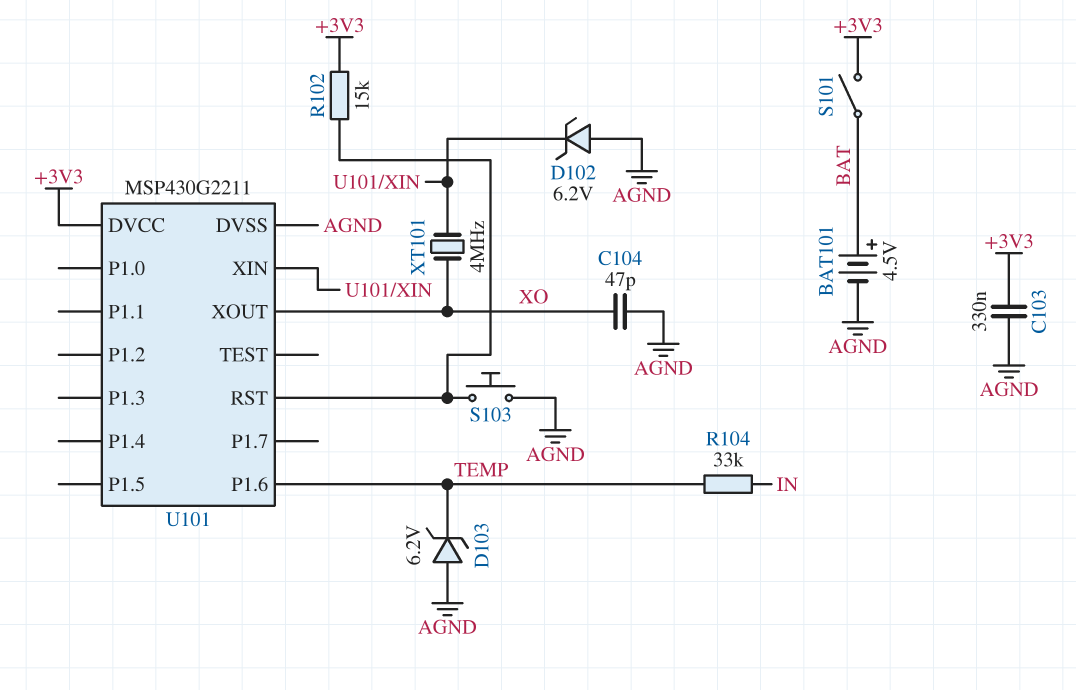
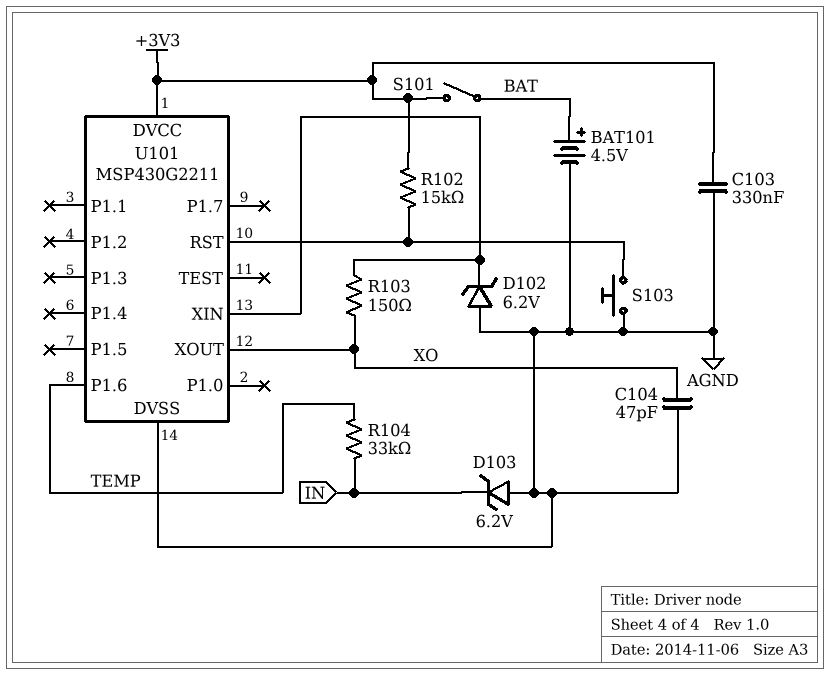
D103: zener 6.2V (A AGND, K TEMP) -> zener 6.2V (A AGND, K IN)
R103: none -> 150 (U101/XIN, XO)
XT101: 4MHz (U101/XIN, XO) -> none

